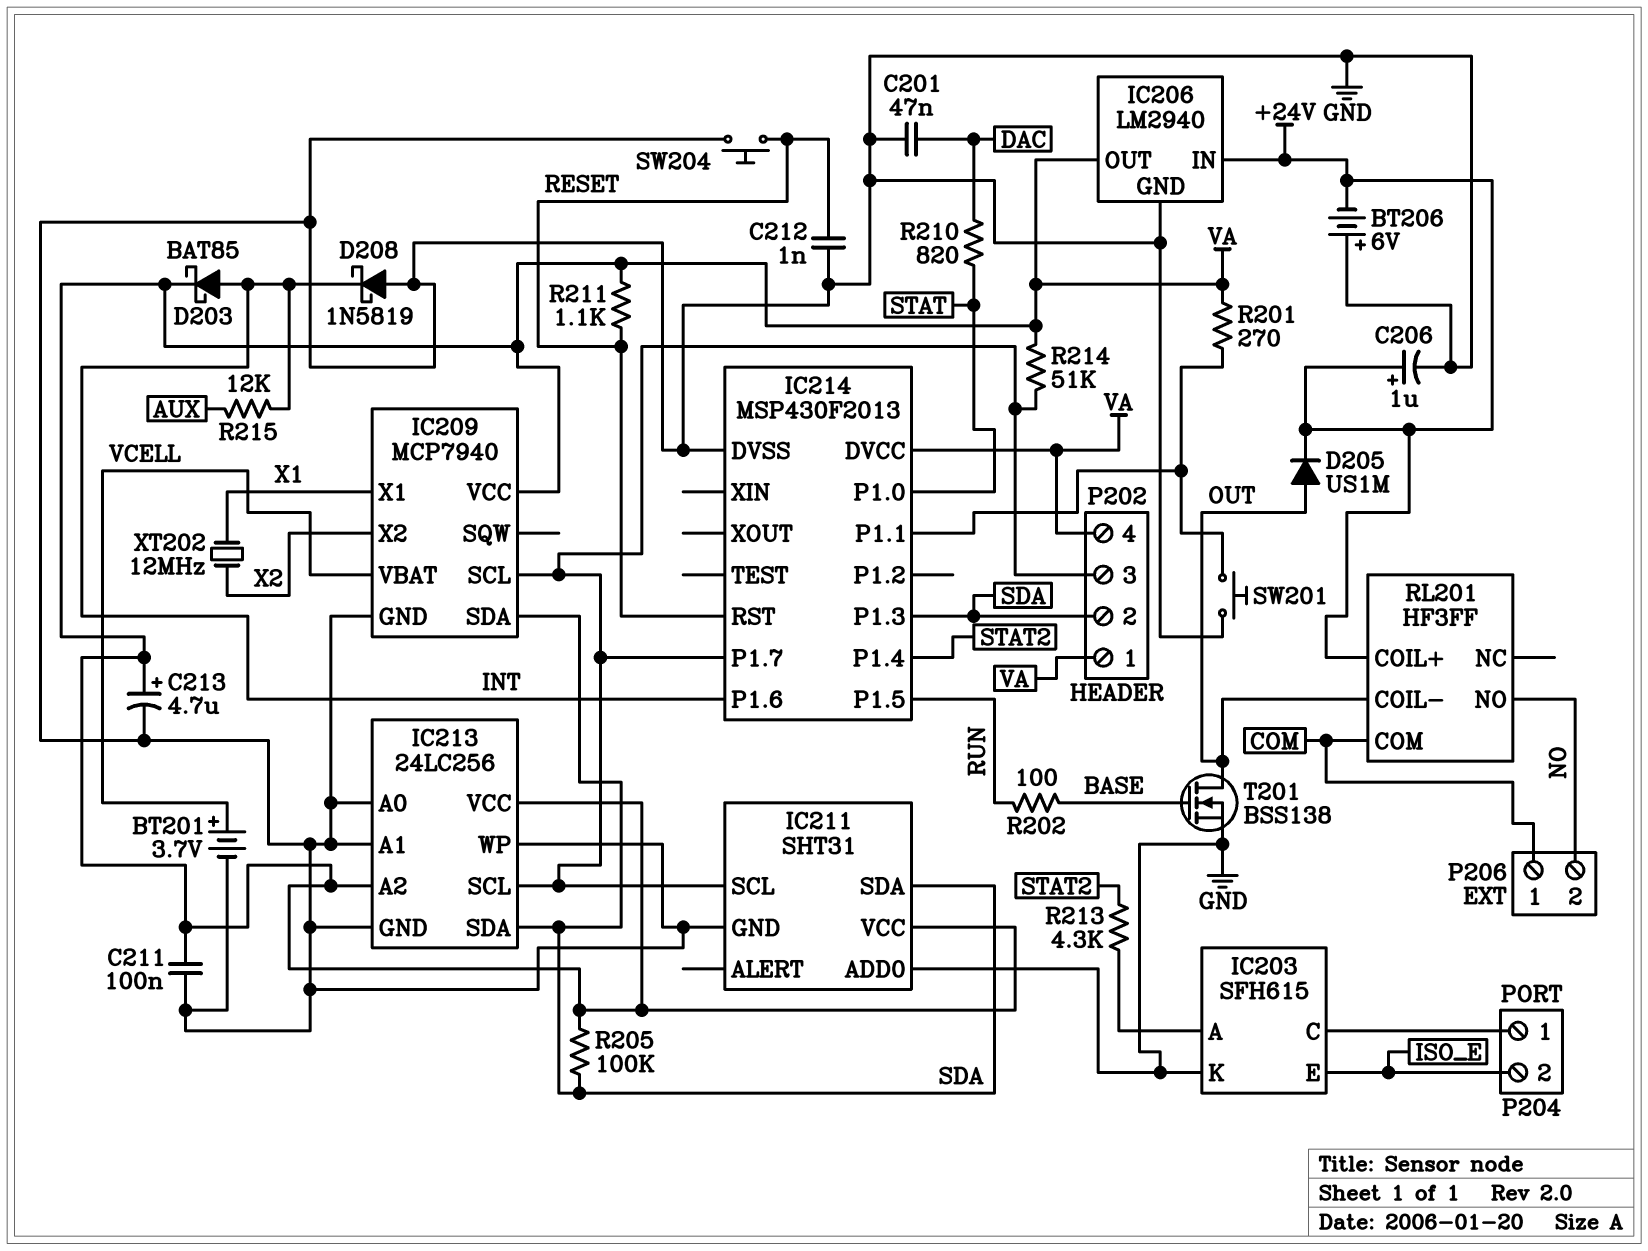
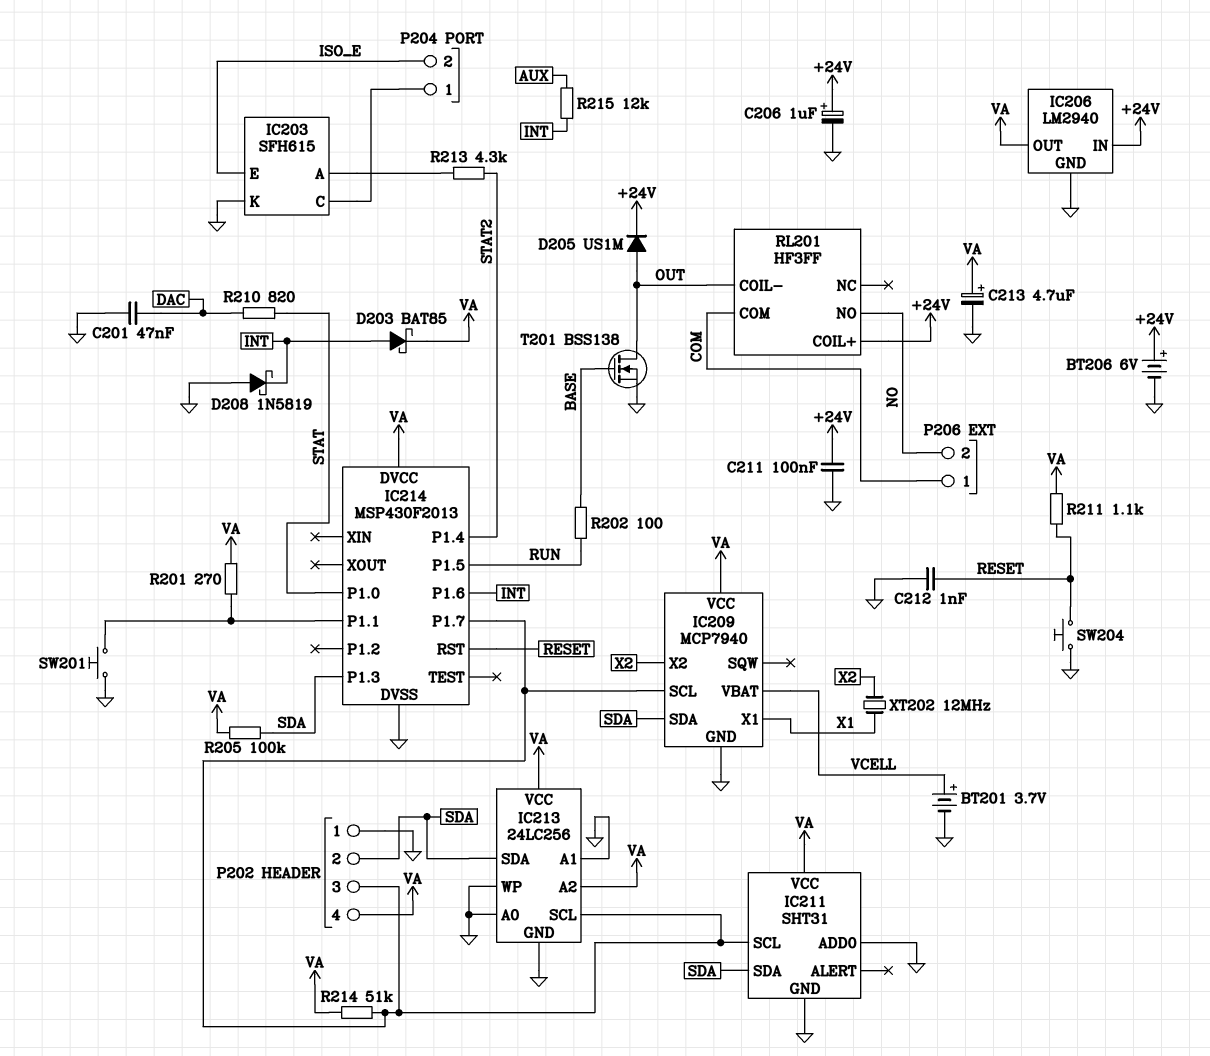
BT206: 6V (plus GND, minus +24V) -> 6V (plus +24V, minus GND)
C211: 100nF (GND, VA) -> 100nF (+24V, GND)
P202 pin 1: VA -> GND

